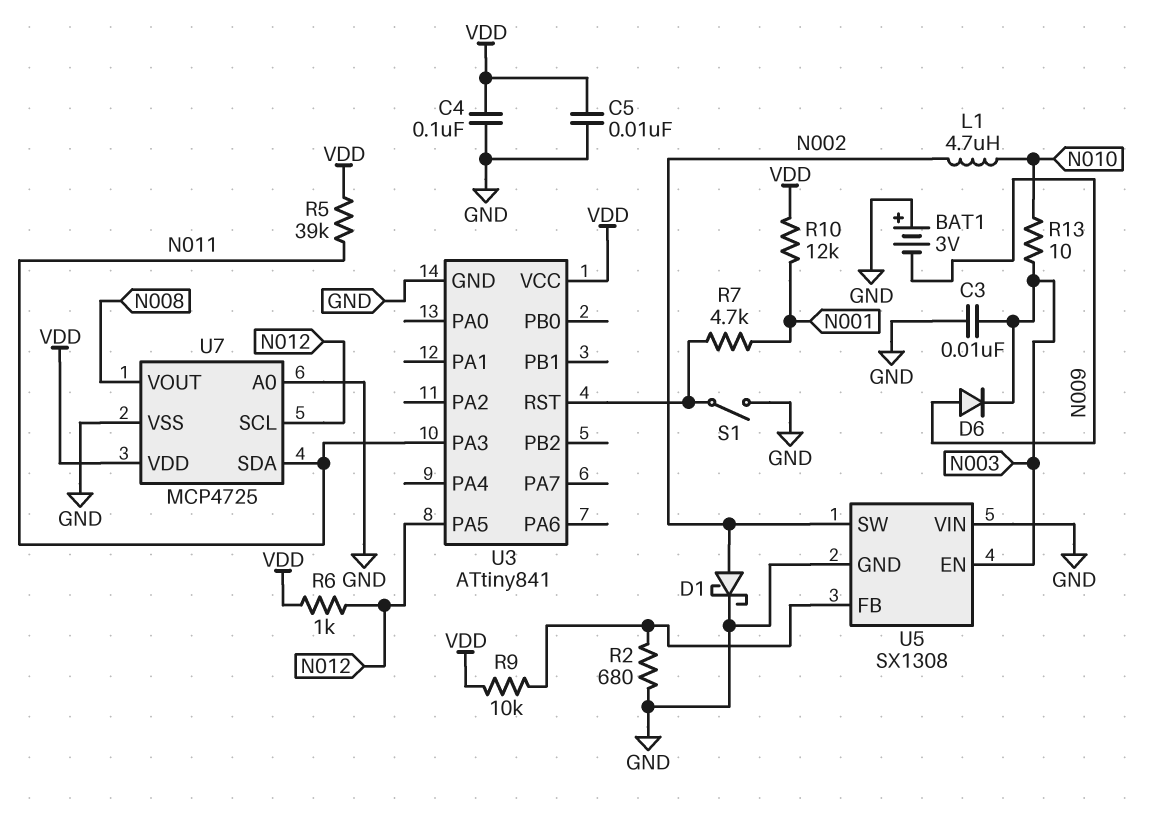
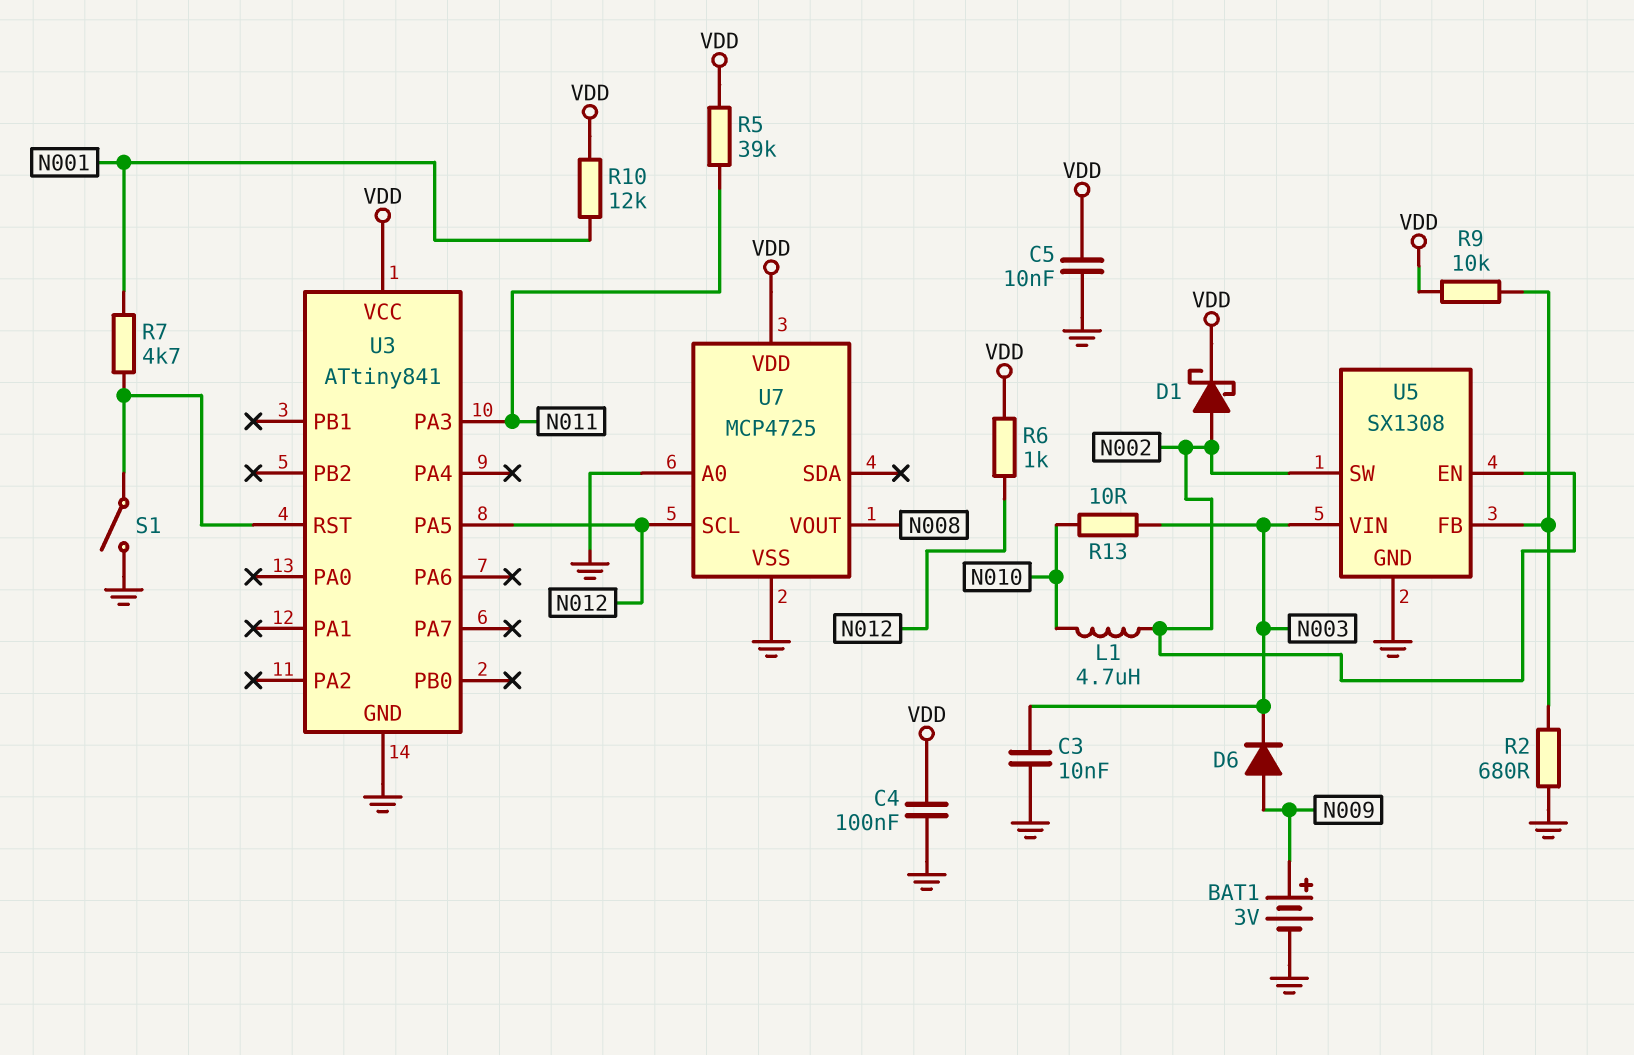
BAT1: 3V (plus GND, minus N009) -> 3V (plus N009, minus GND)
D1: schottky (A N002, K GND) -> schottky (A N002, K VDD)
U5 pin EN: N003 -> N002
U5 pin VIN: GND -> N003
U7 pin SDA: N011 -> none

